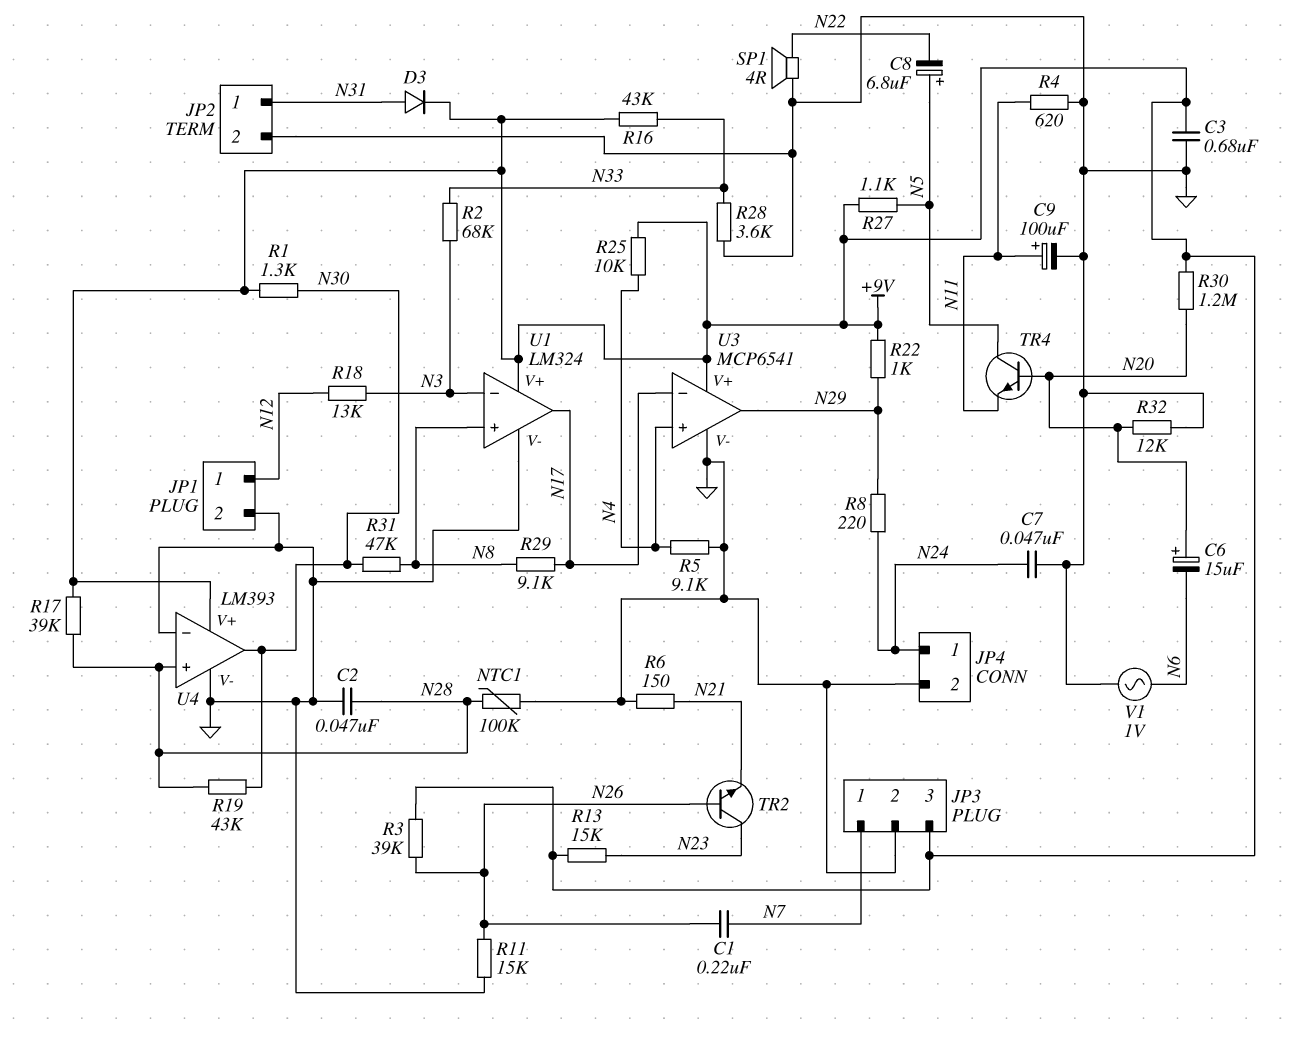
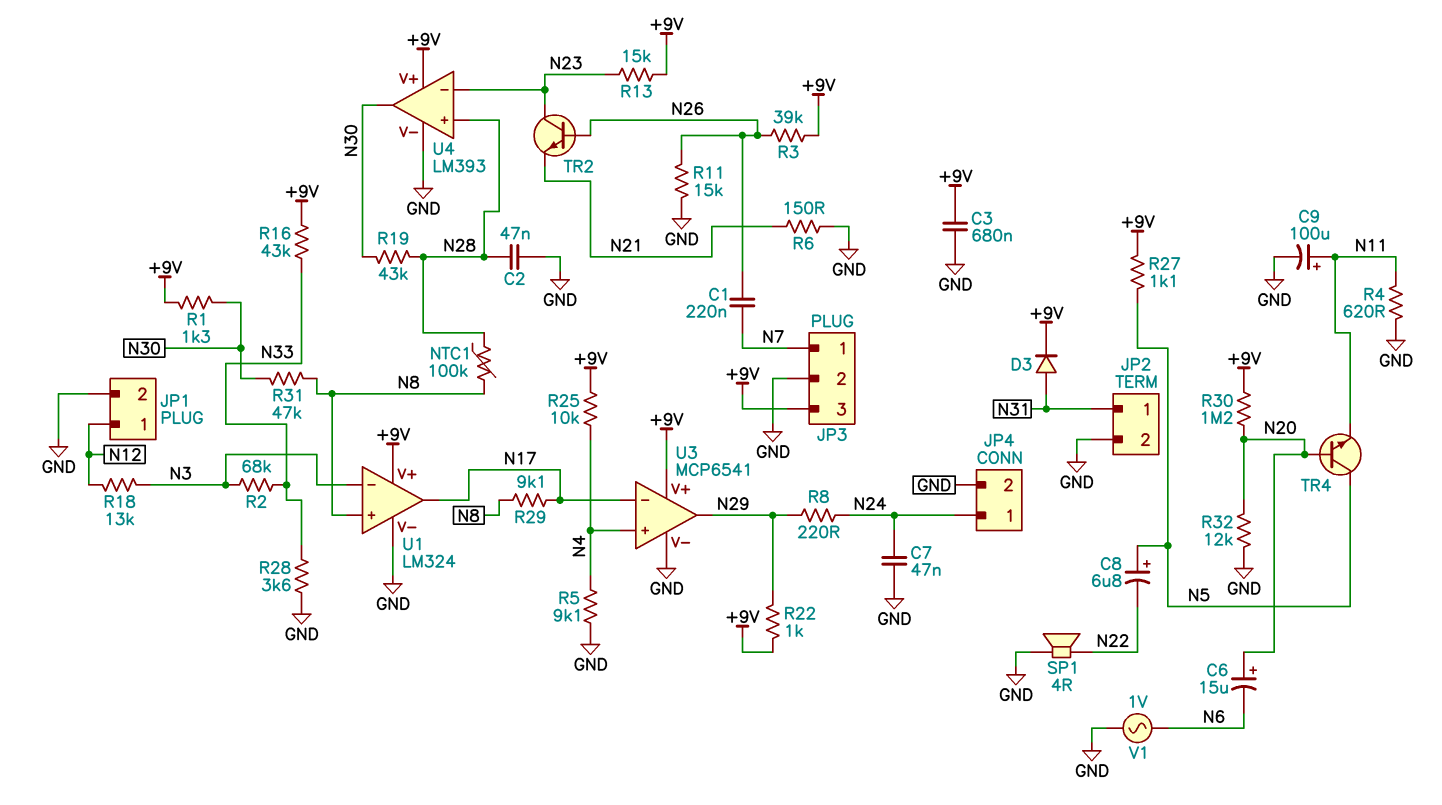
NTC1: 100k (GND, N28) -> 100k (N8, N28)
R17: 39k (+9V, N28) -> none
U4 pin in-: GND -> N23

